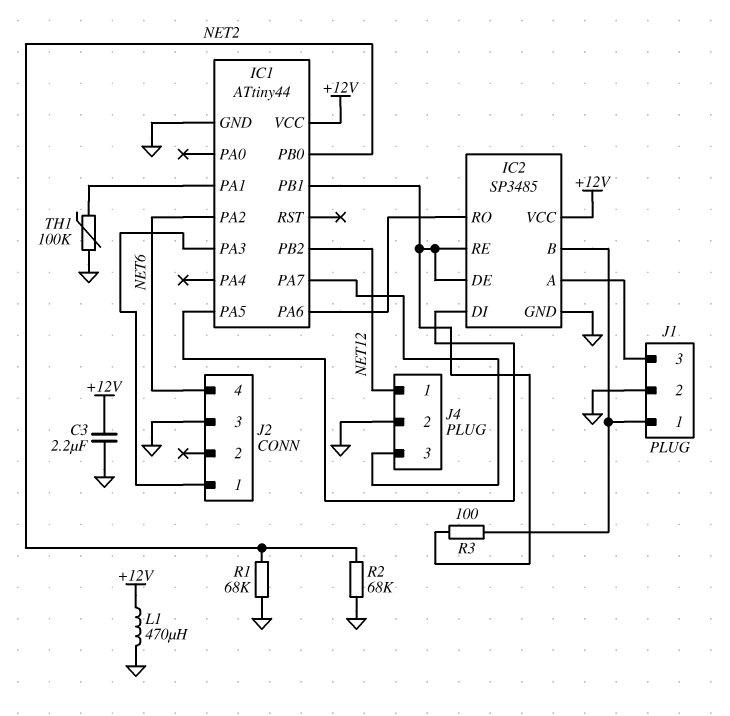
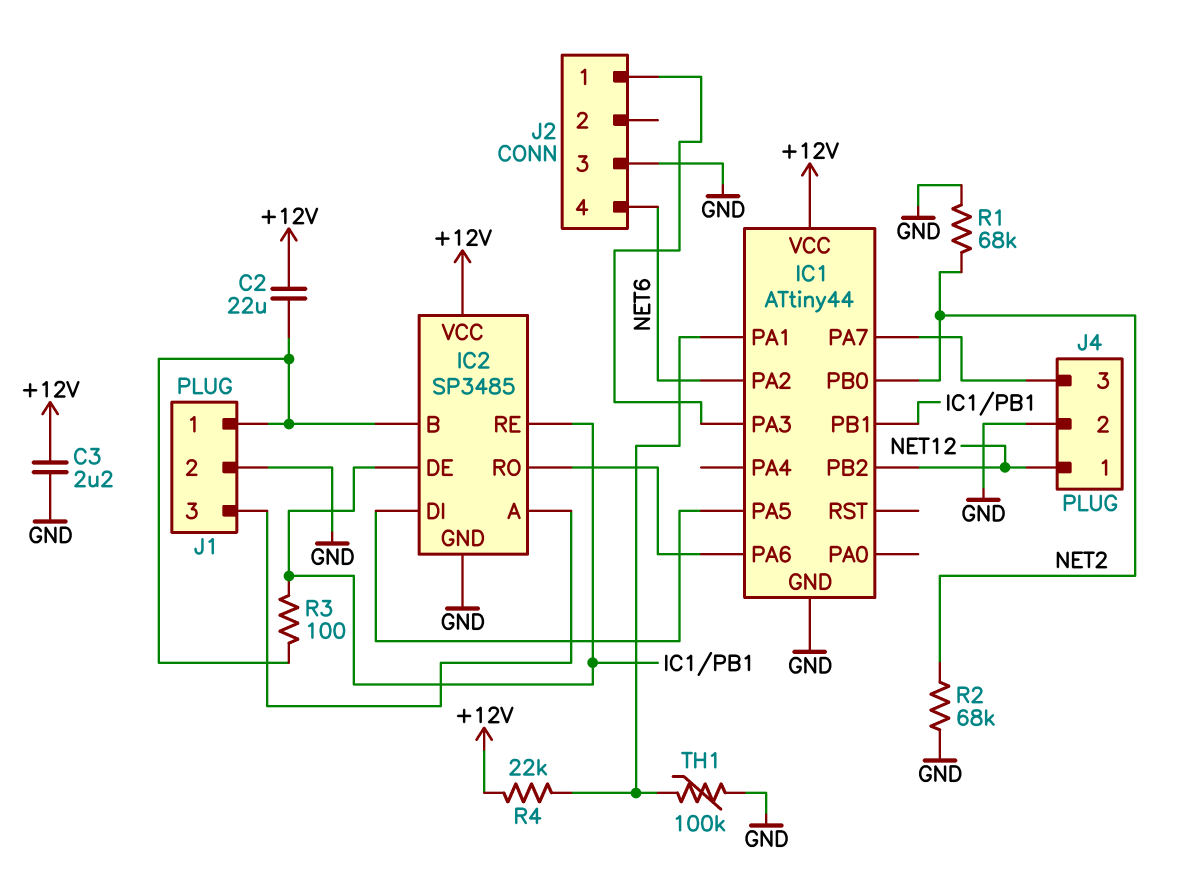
C2: none -> 22uF (+12V, IC2/B)
L1: 470uH (+12V, GND) -> none
R4: none -> 22k (+12V, IC1/PA1)

